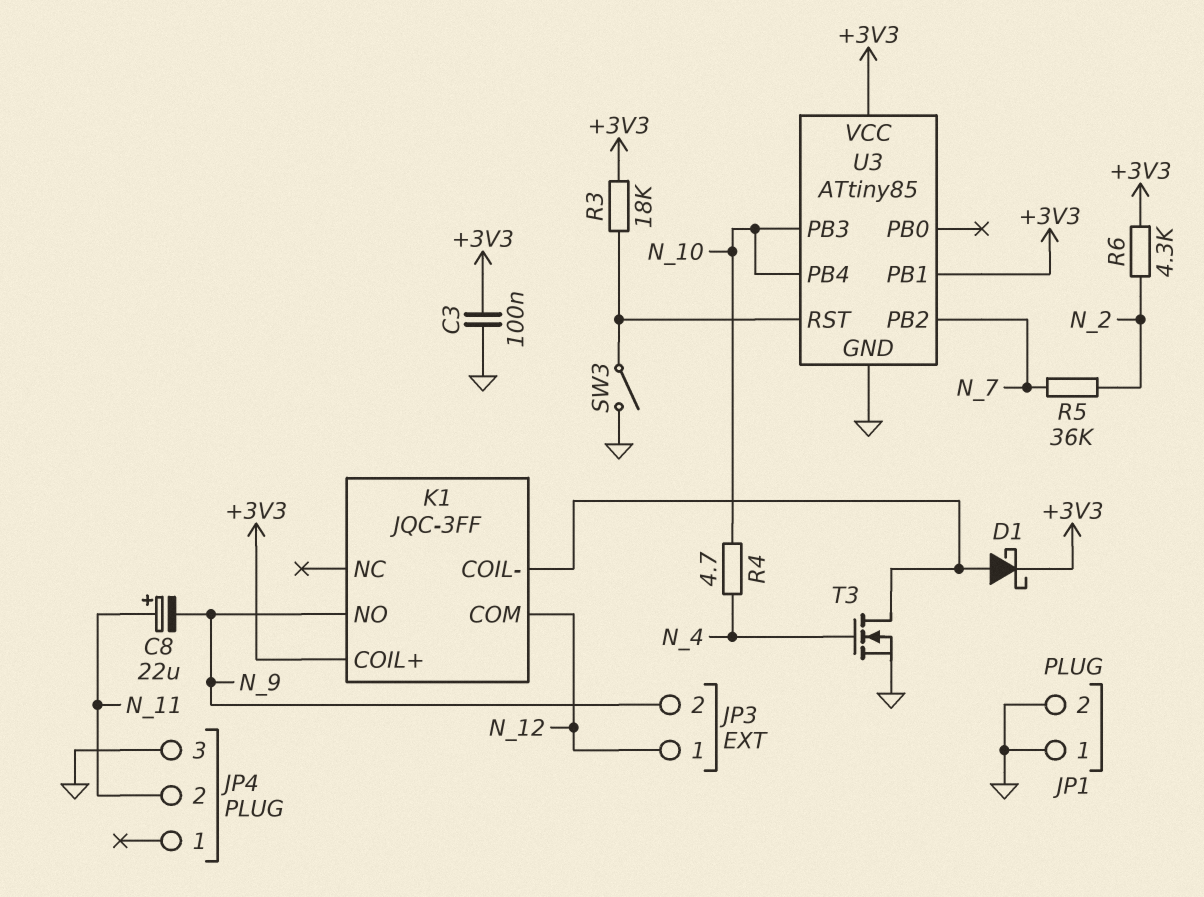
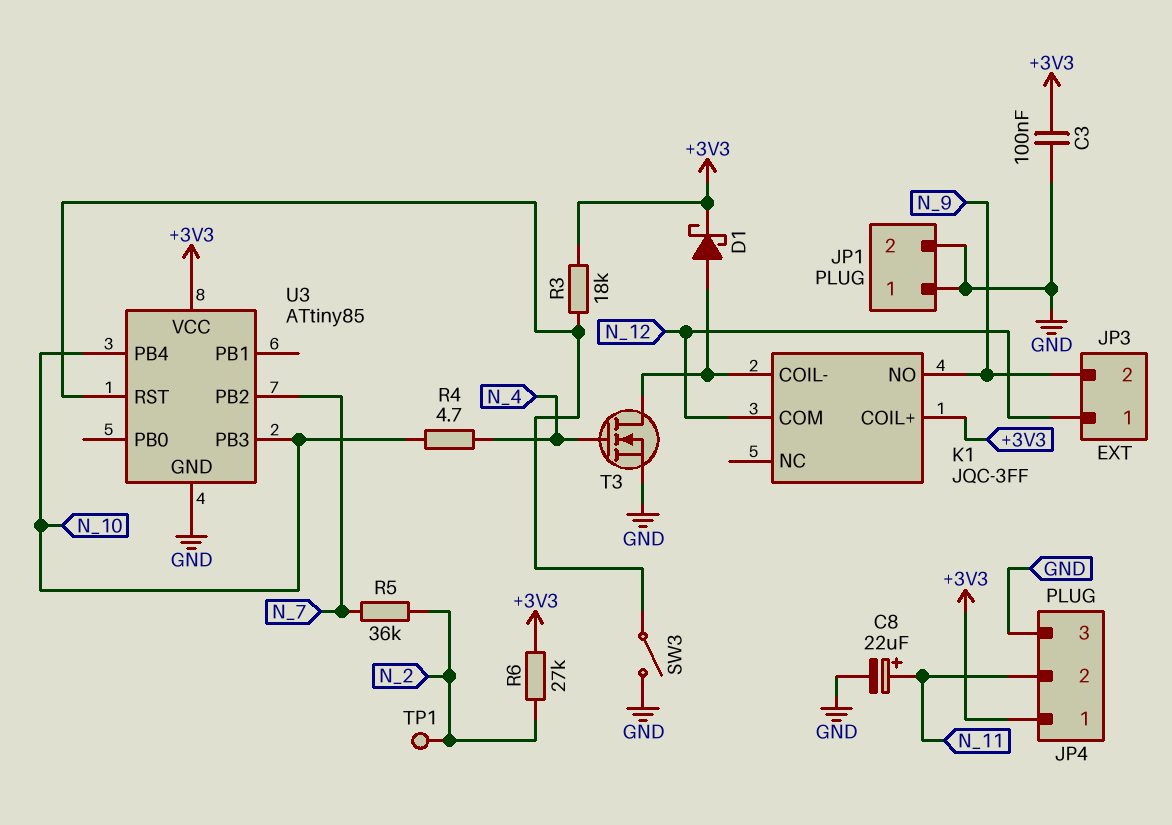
C8: 22uF (plus N_11, minus N_9) -> 22uF (plus N_11, minus GND)
JP4 pin 1: none -> +3V3
R6: 4.3k (+3V3, N_2) -> 27k (+3V3, N_2)
TP1: none -> test point (N_2)
U3 pin PB1: +3V3 -> none

